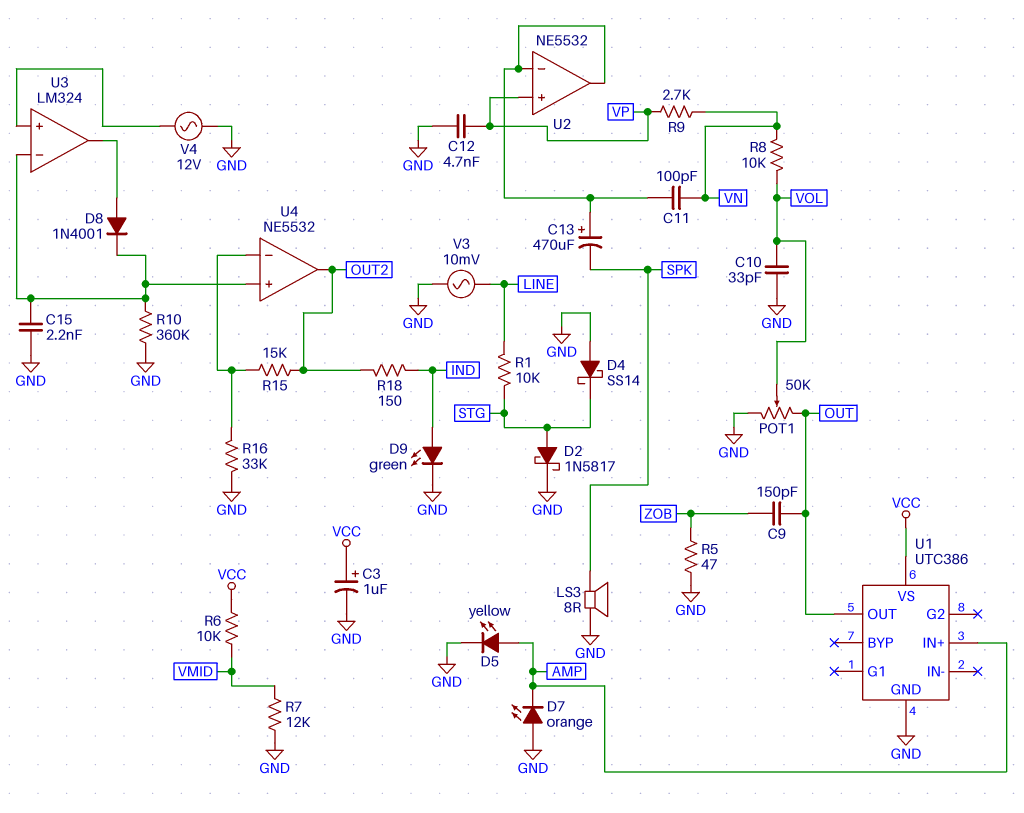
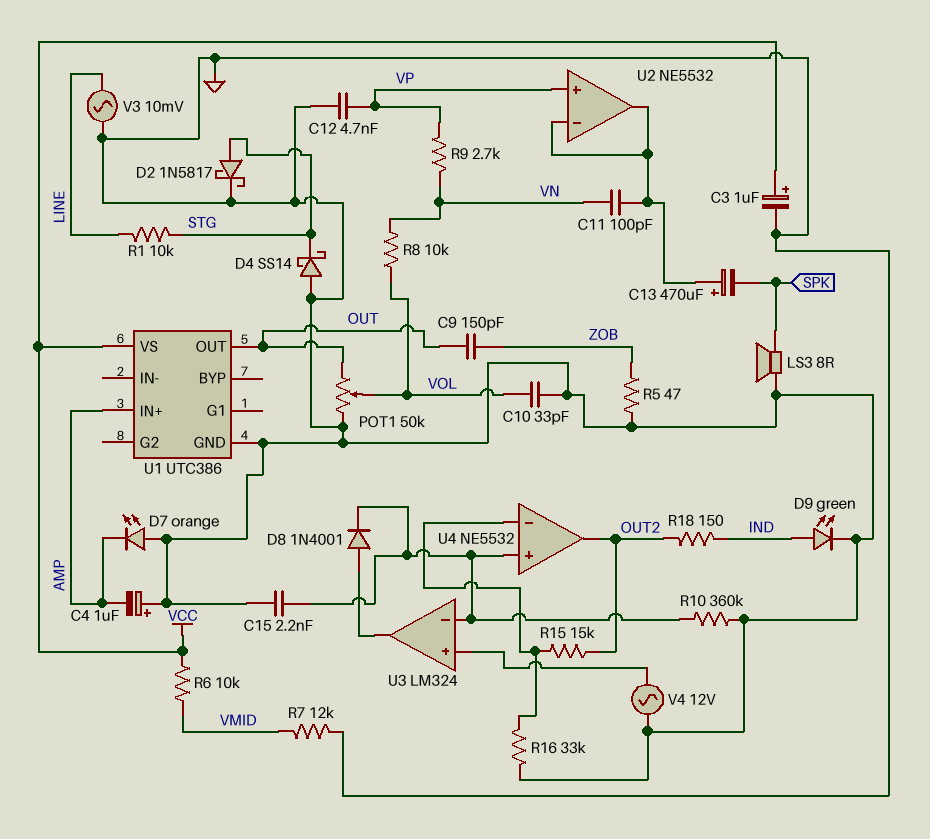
C4: none -> 1uF (plus GND, minus AMP)
D5: LED yellow (A AMP, K GND) -> none

